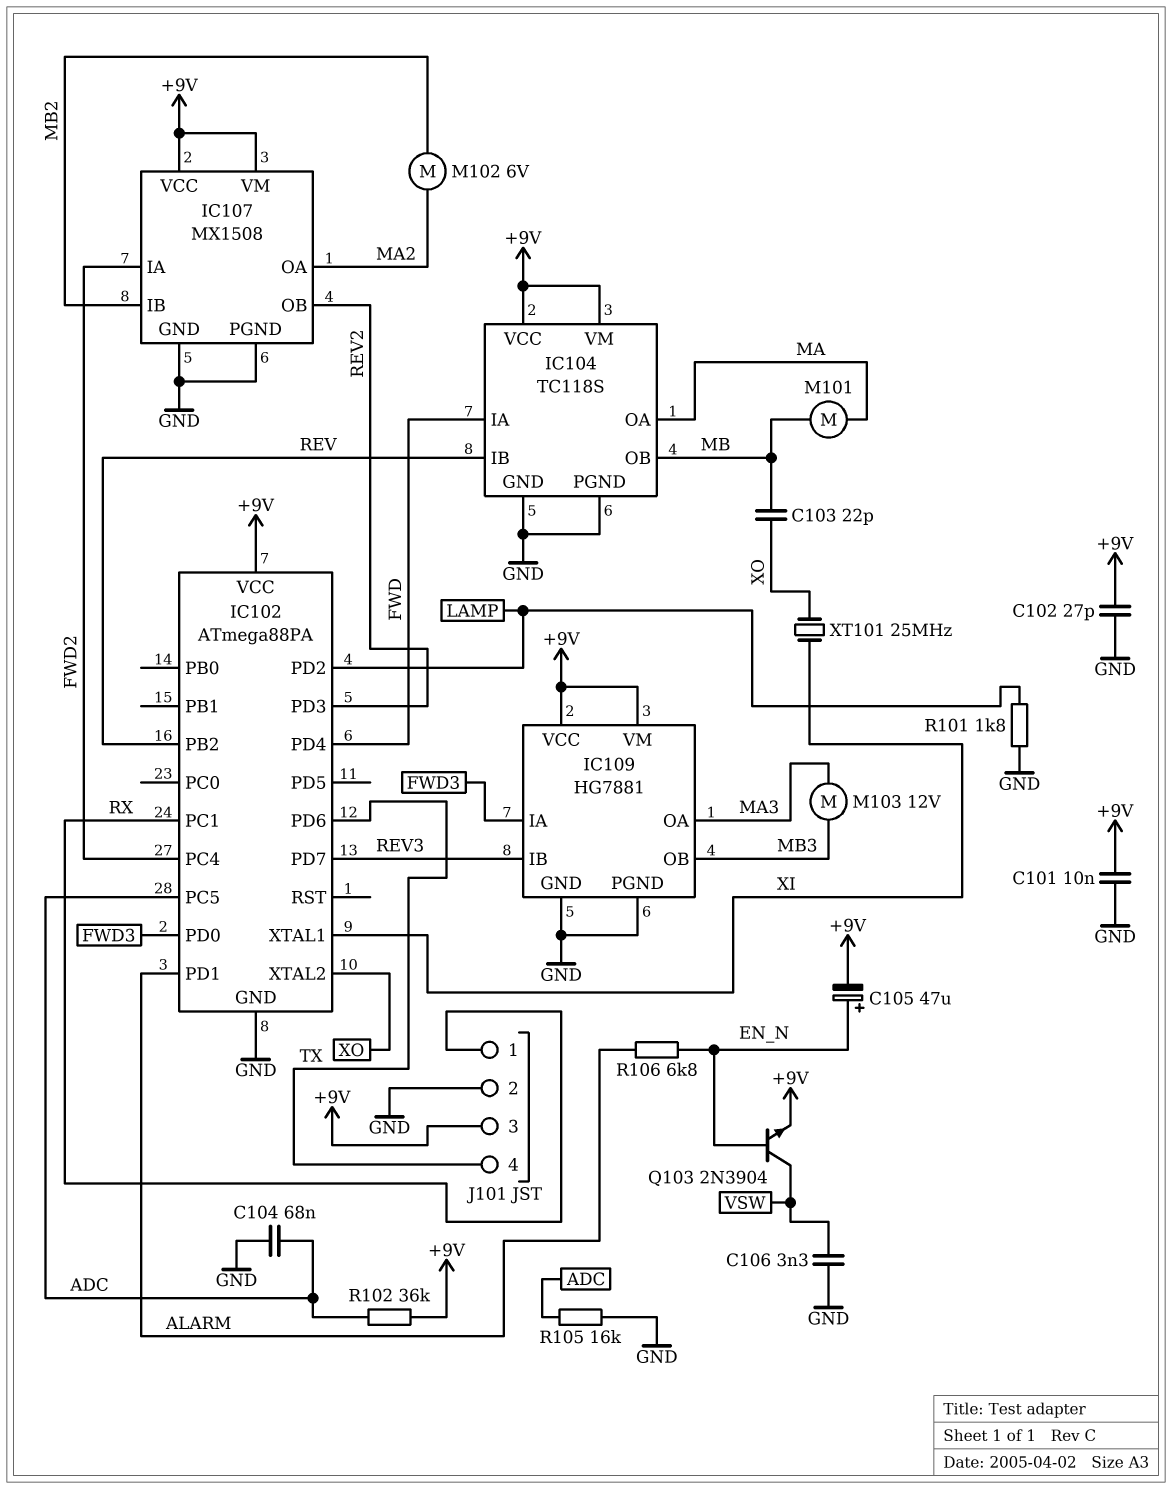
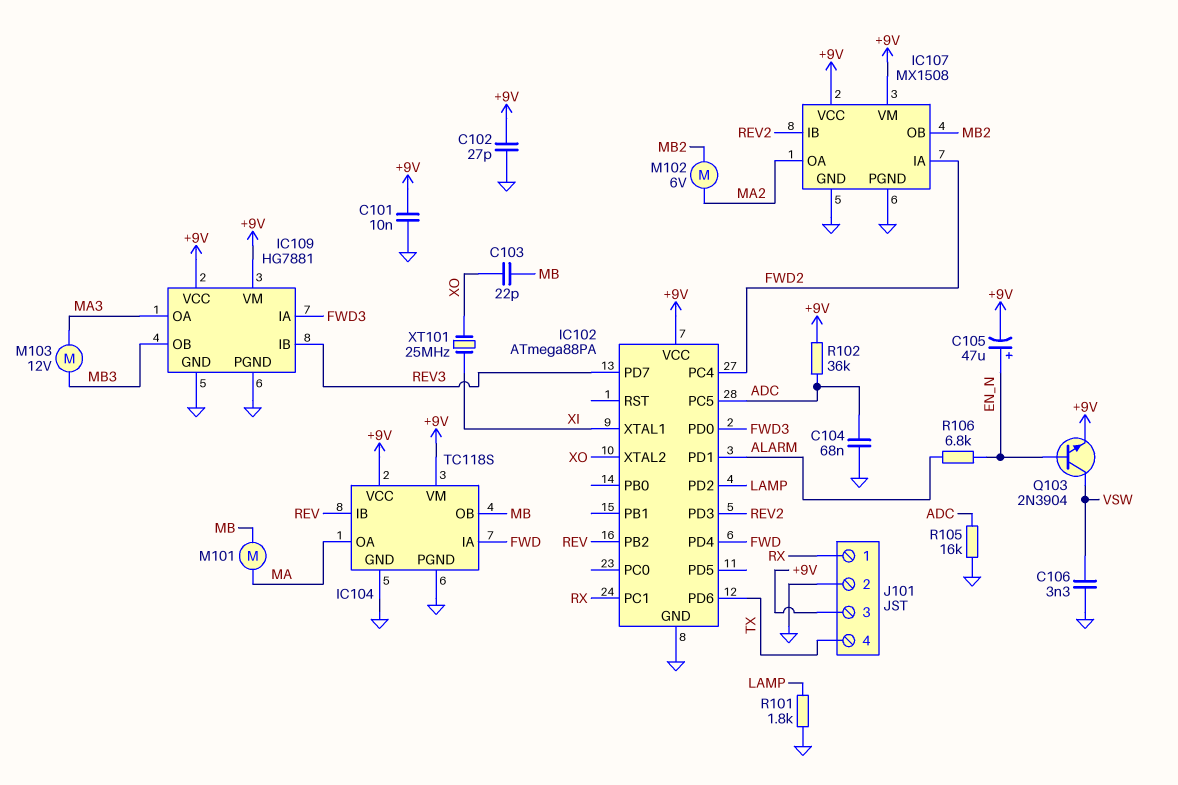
IC107 pin IB: MB2 -> REV2
IC107 pin OB: REV2 -> MB2

